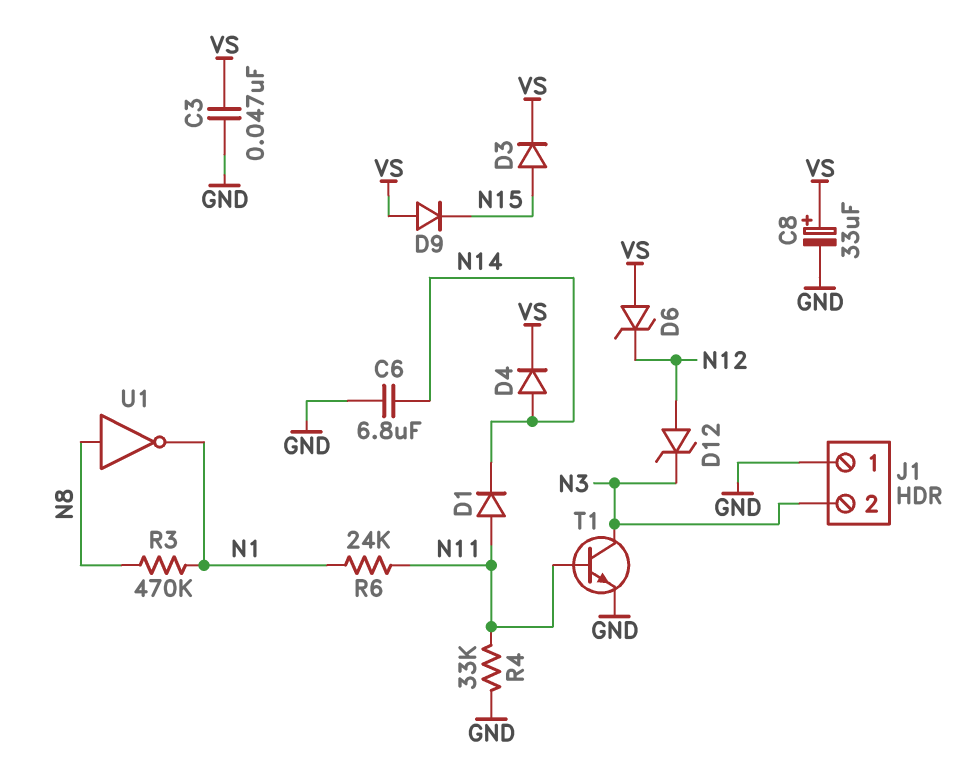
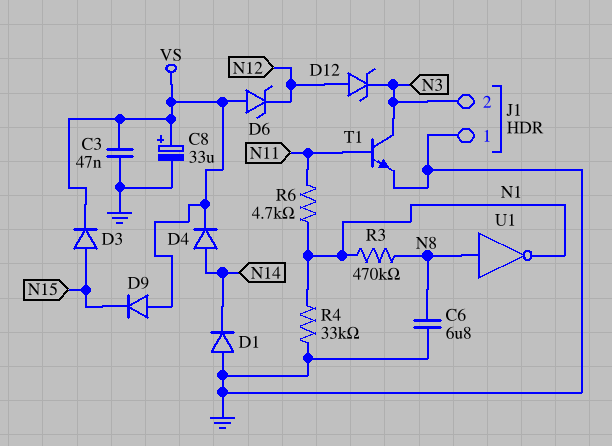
C6: 6.8uF (GND, N14) -> 6.8uF (GND, N8)
D1: diode (A N11, K N14) -> diode (A GND, K N14)
R4: 33k (GND, N11) -> 33k (GND, N1)
R6: 24k (N1, N11) -> 4.7k (N1, N11)

